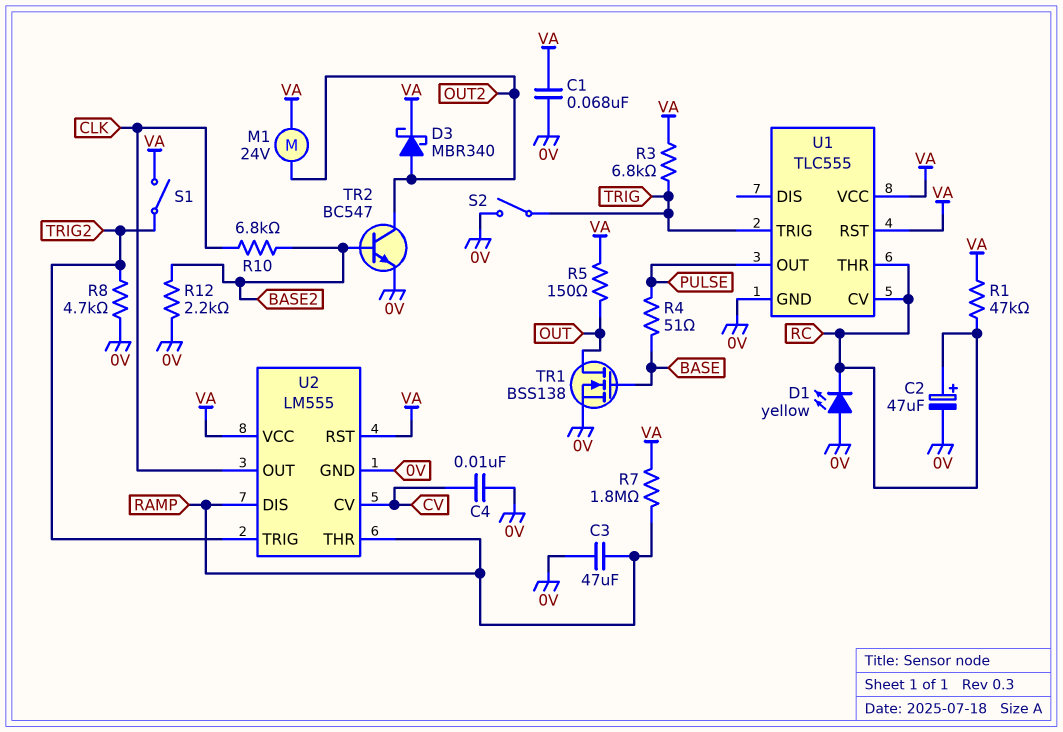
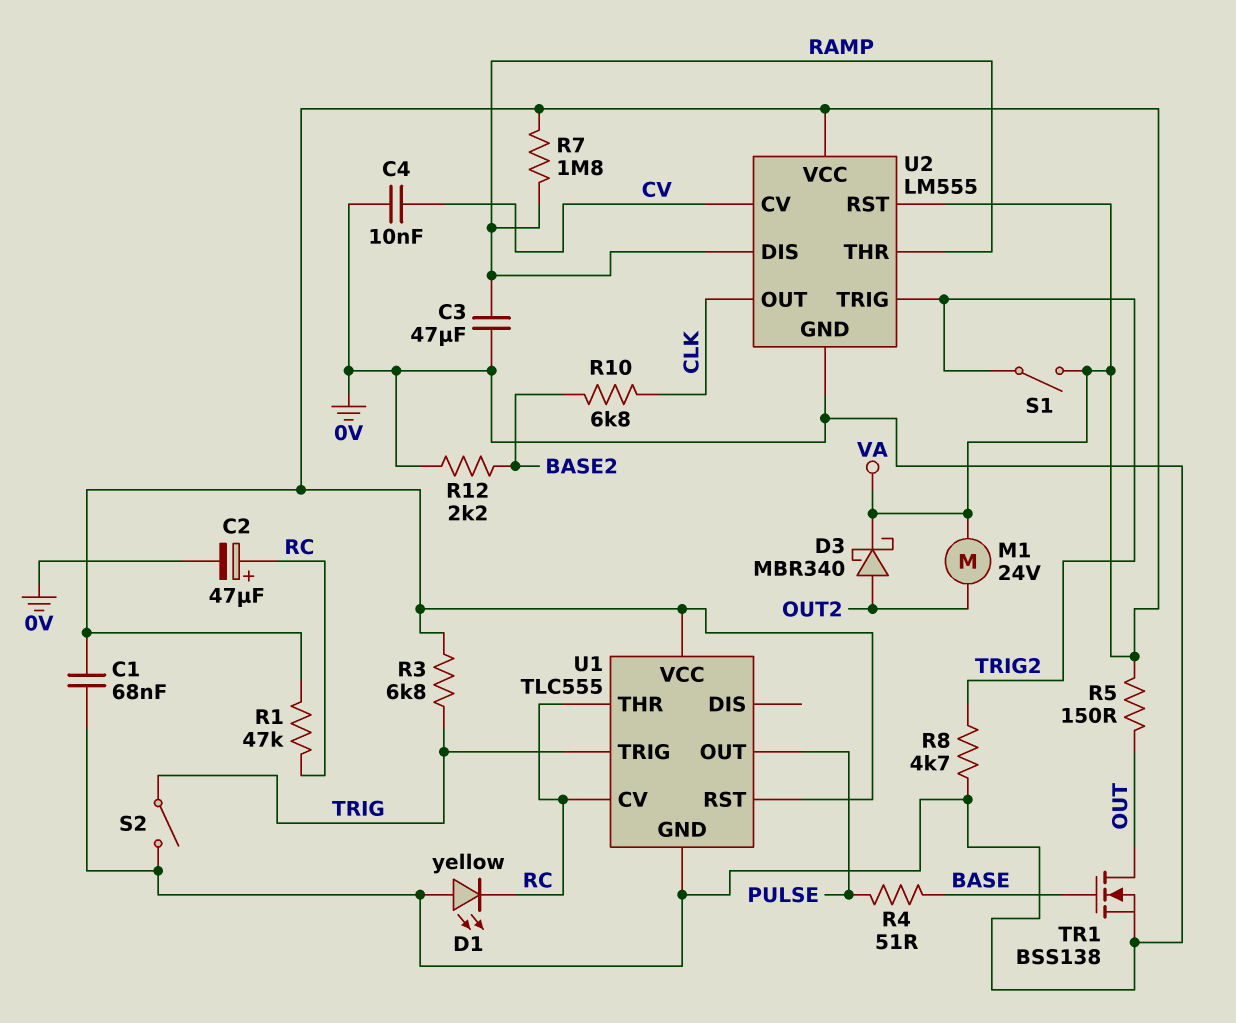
TR2: NPN BC547 (B BASE2, C OUT2, E 0V) -> none

